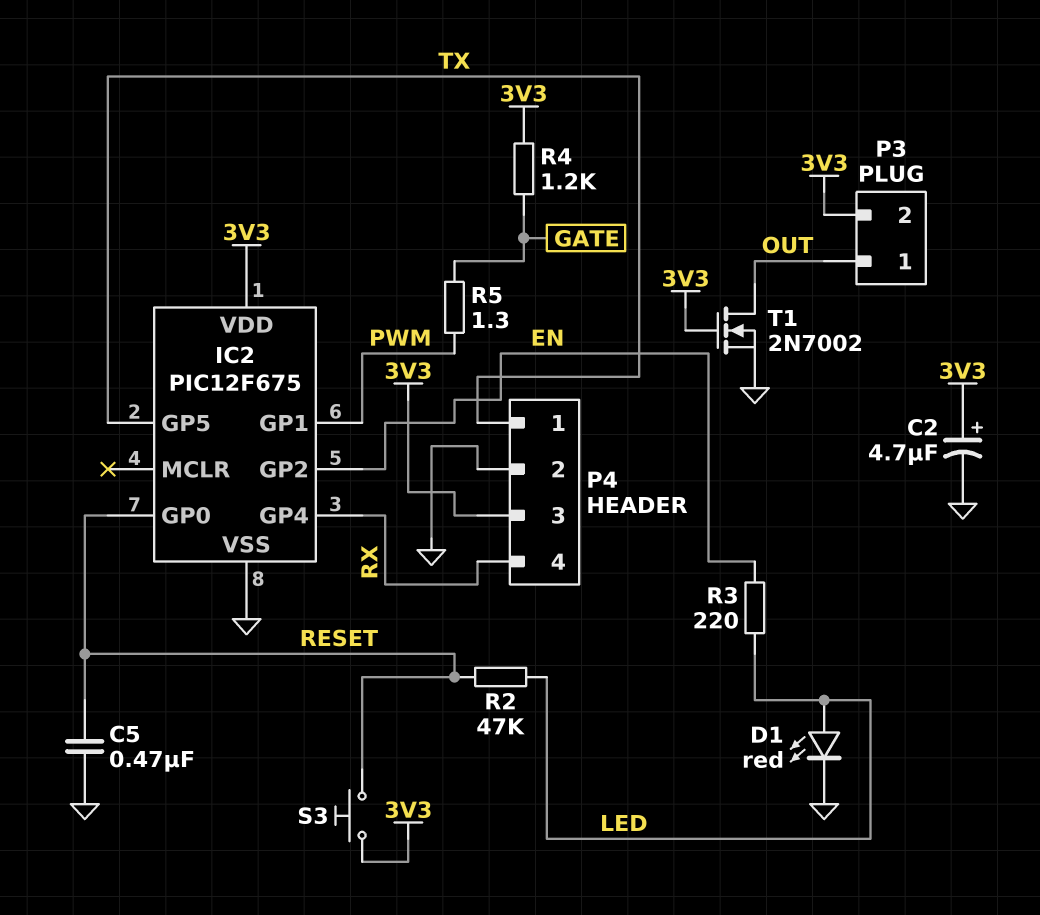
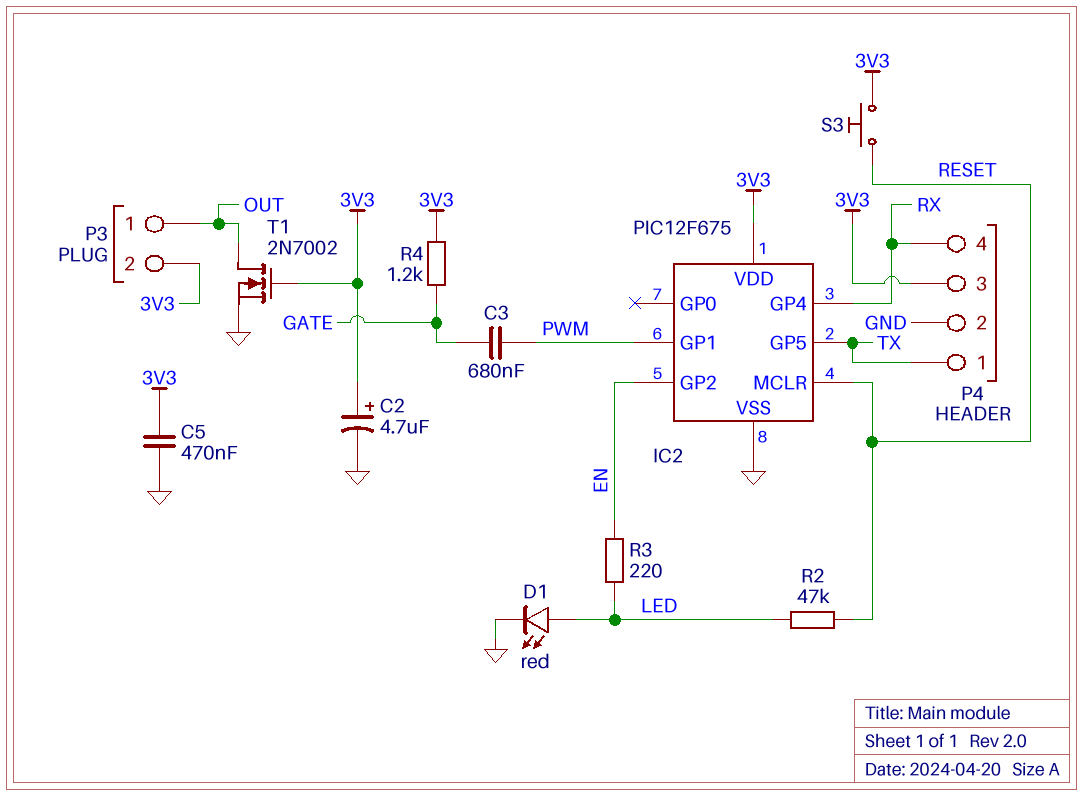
C3: none -> 680nF (GATE, PWM)
C5: 470nF (GND, RESET) -> 470nF (3V3, GND)
IC2 pin GP0: RESET -> none
IC2 pin MCLR: none -> RESET
R5: 1.3 (GATE, PWM) -> none

